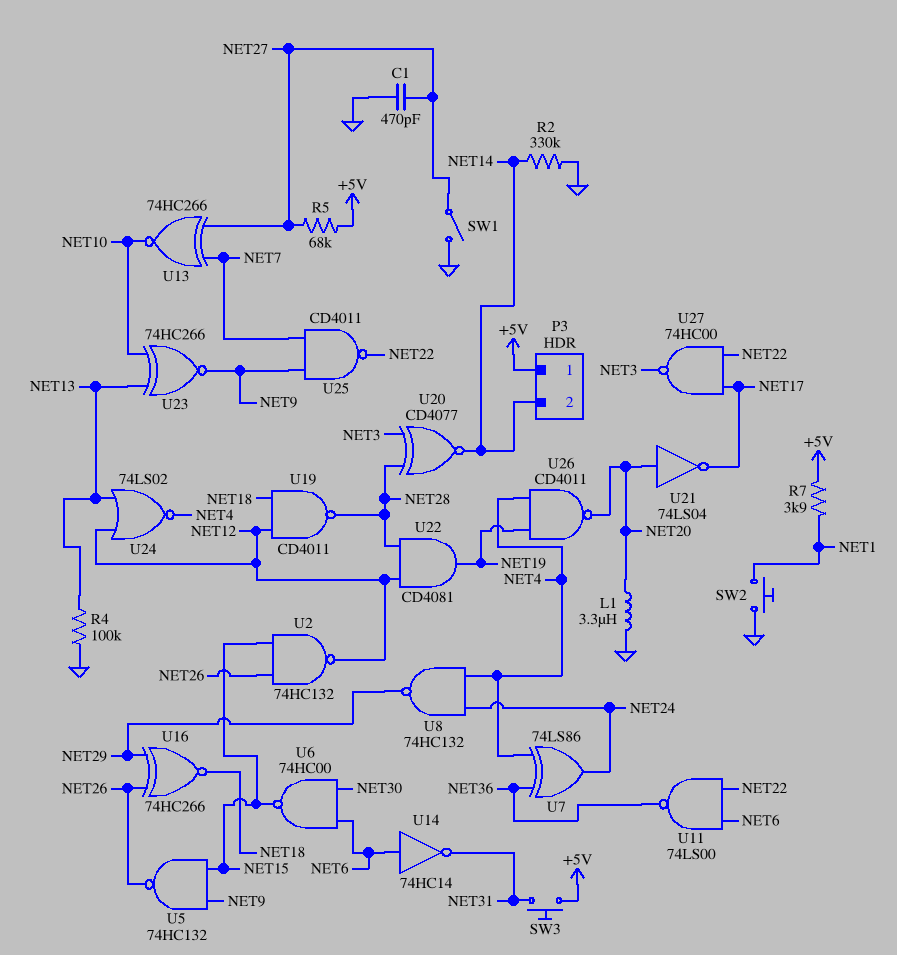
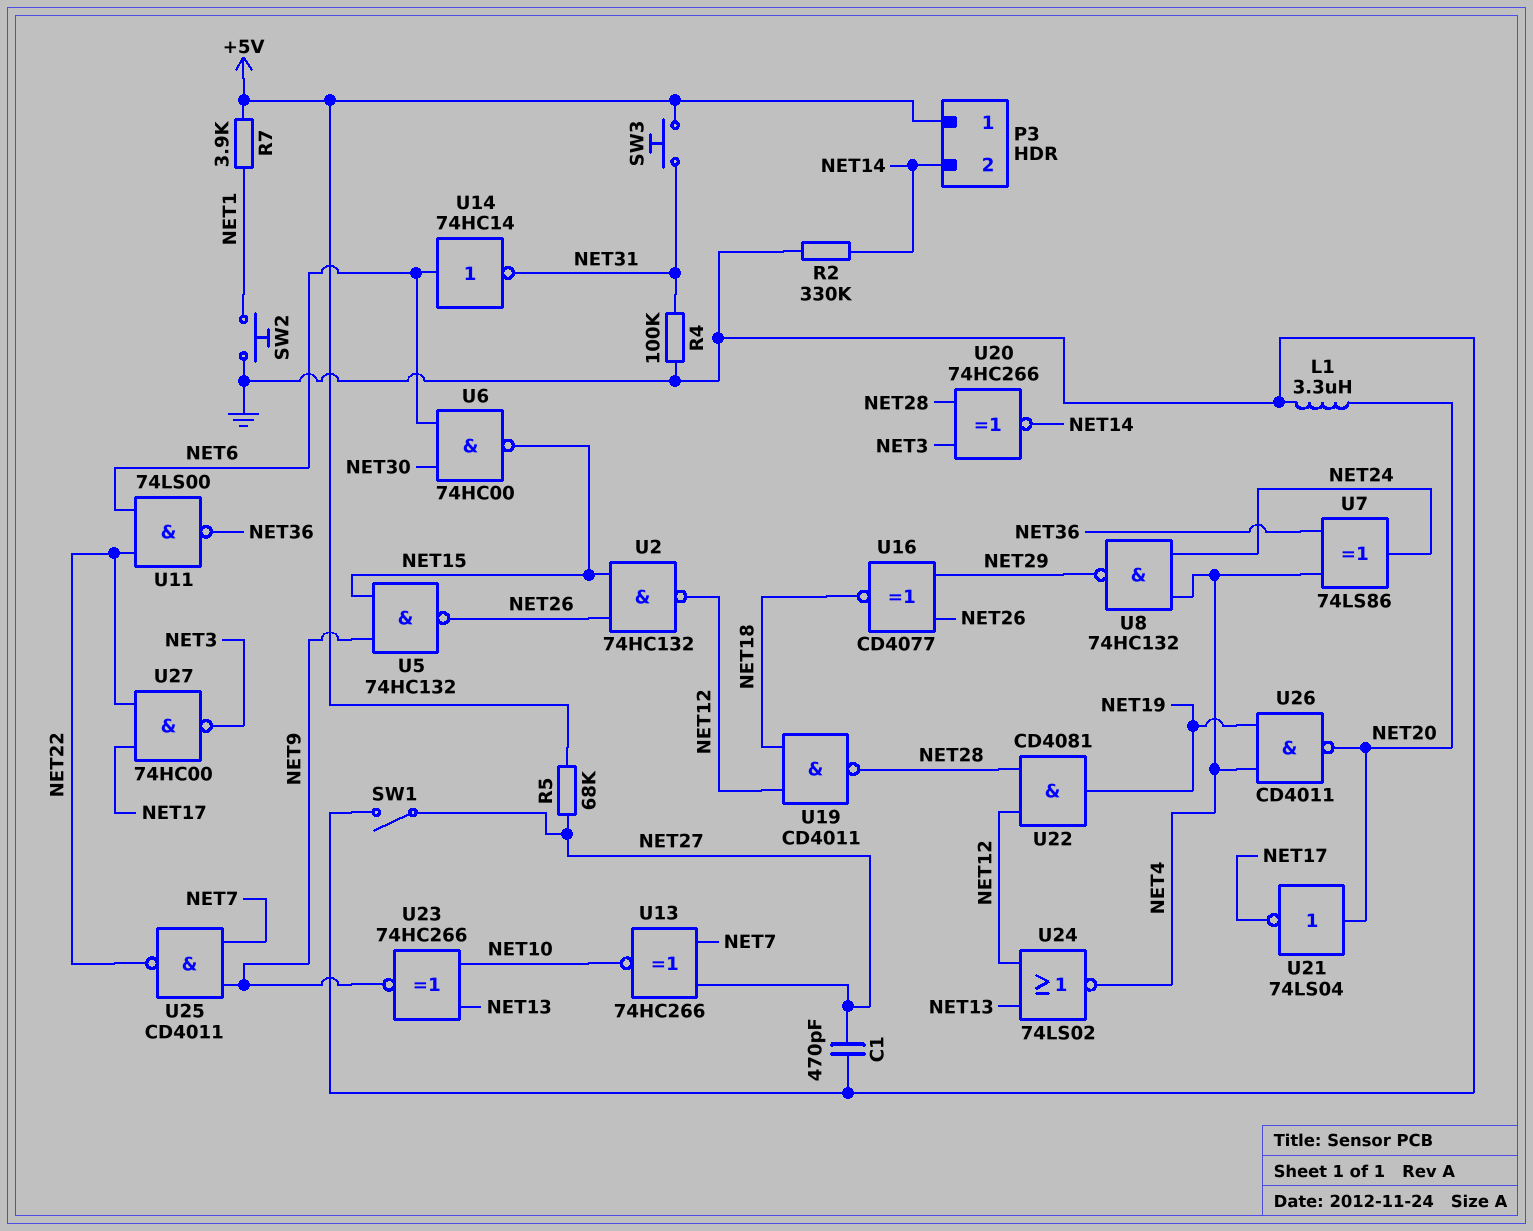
R4: 100k (GND, NET13) -> 100k (GND, NET31)
U16: XNOR 74HC266 (in NET26, in NET29, out NET18) -> XNOR CD4077 (in NET26, in NET29, out NET18)
U20: XNOR CD4077 (in NET3, in NET28, out NET14) -> XNOR 74HC266 (in NET3, in NET28, out NET14)

